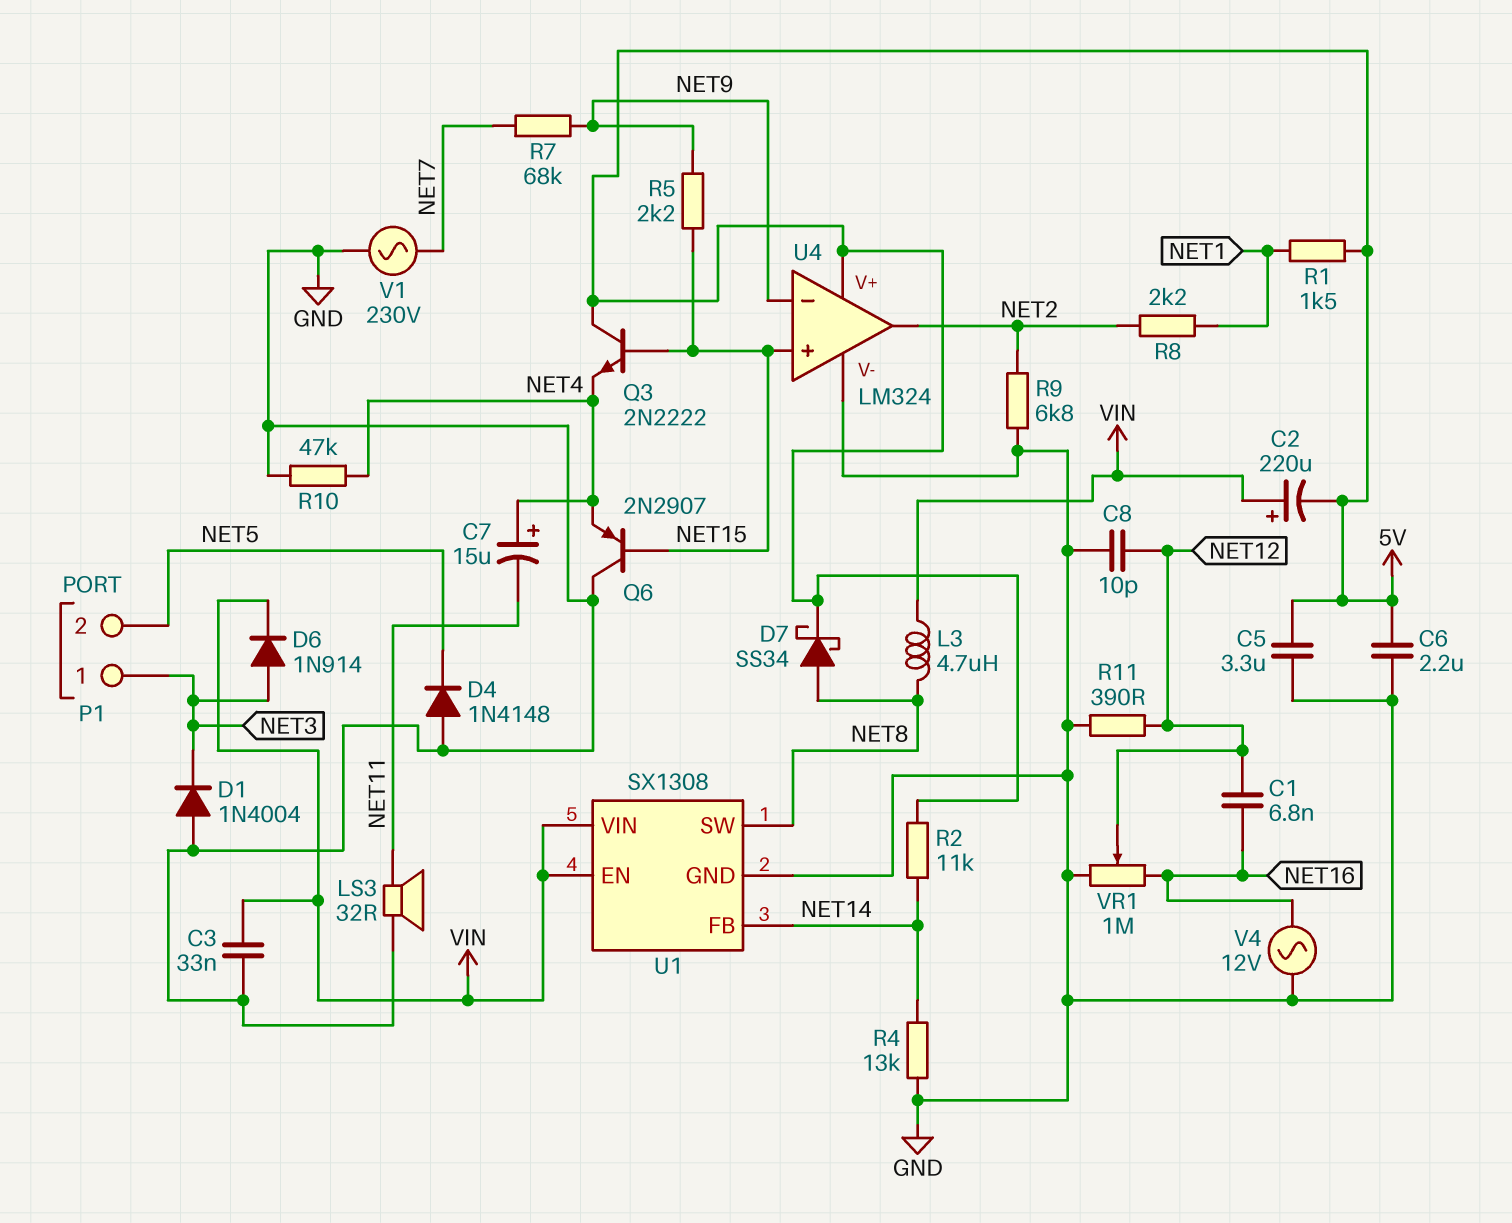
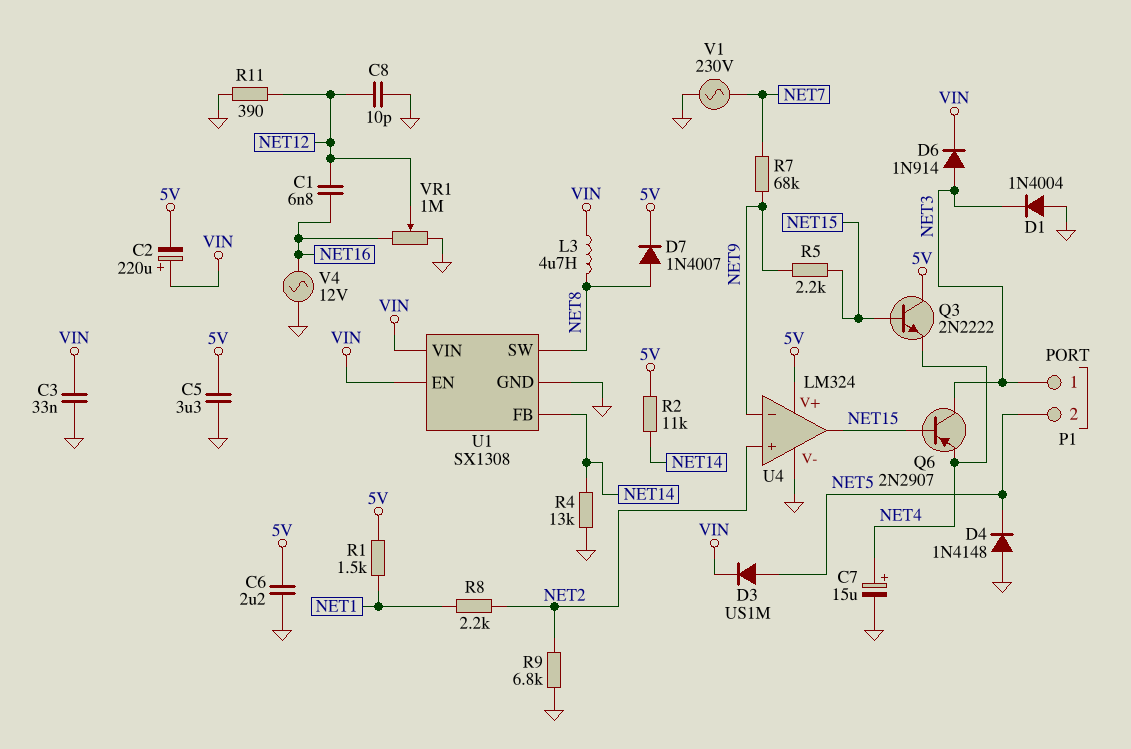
C7: 15uF (plus NET4, minus NET11) -> 15uF (plus NET4, minus GND)
D3: none -> diode US1M (A NET5, K VIN)
D7: schottky SS34 (A NET8, K 5V) -> diode 1N4007 (A NET8, K 5V)
LS3: speaker 32R (GND, NET11) -> none
Q6: PNP 2N2907 (B NET15, C GND, E NET4) -> PNP 2N2907 (B NET15, C NET3, E NET4)
R10: 47k (GND, NET4) -> none
U4 pin in+: NET15 -> NET2
U4 pin out: NET2 -> NET15

